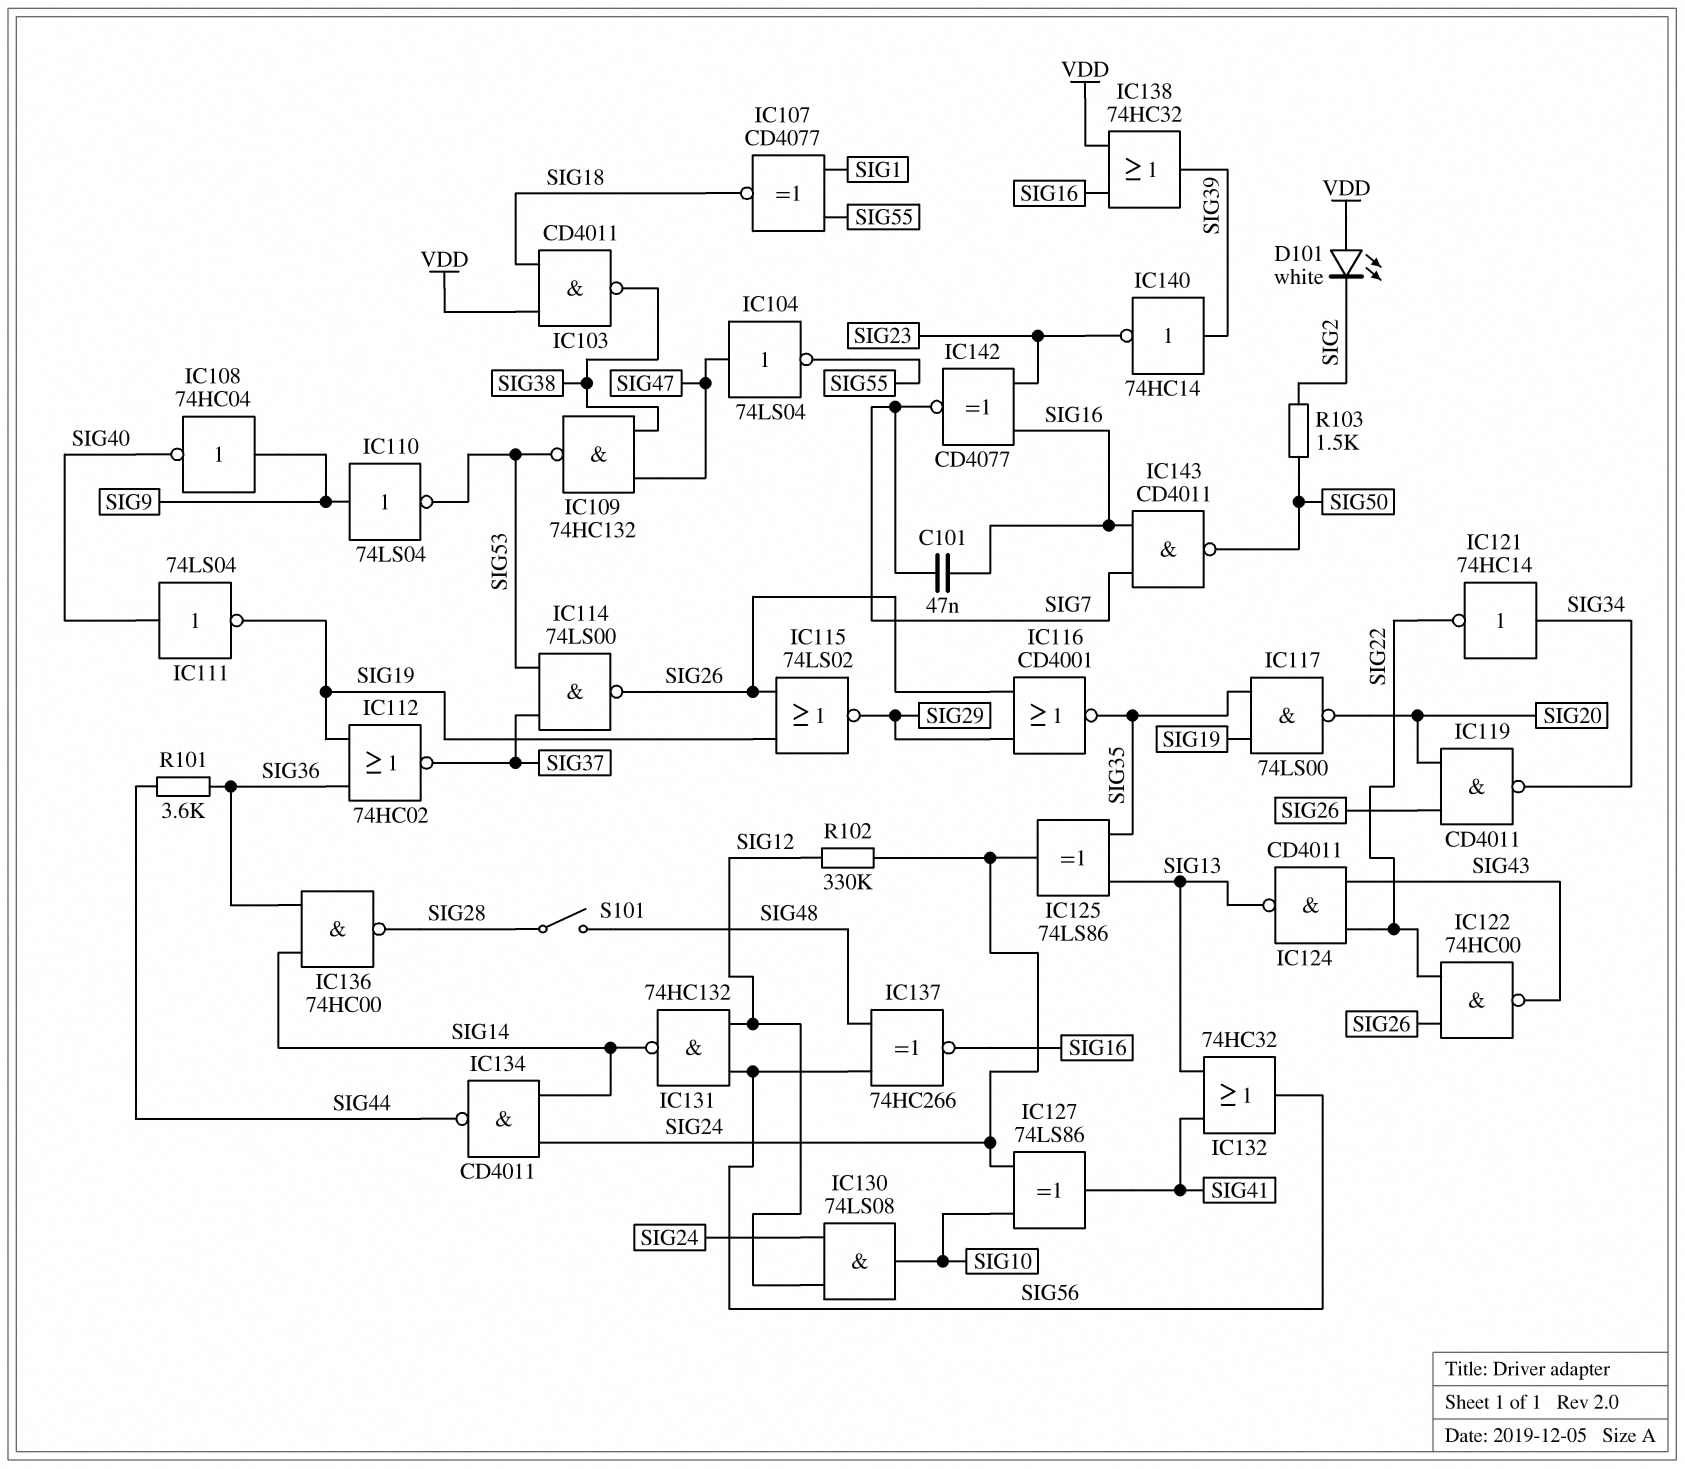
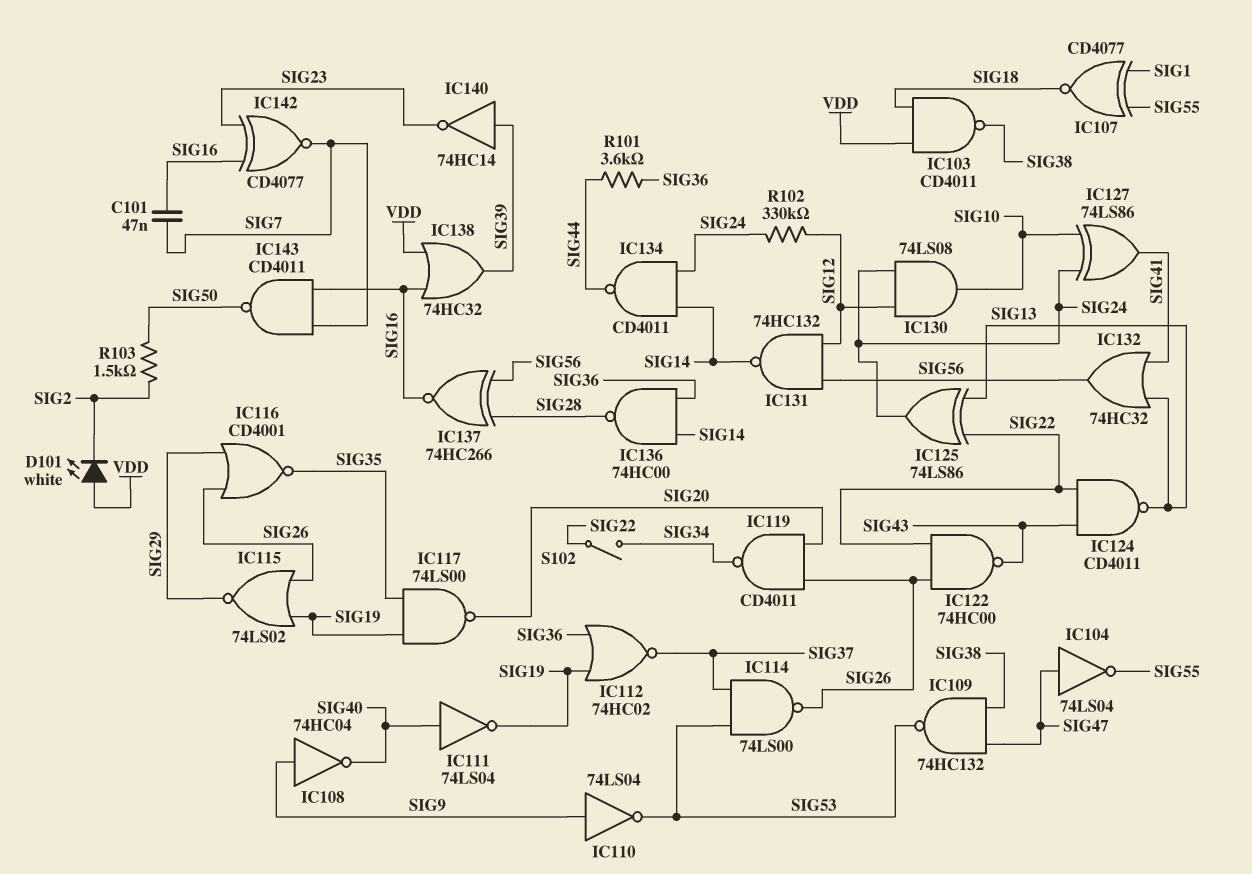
IC121: NOT 74HC14 (in SIG34, out SIG22) -> none
IC125: XOR 74LS86 (in SIG13, in SIG35, out SIG24) -> XOR 74LS86 (in SIG13, in SIG22, out SIG24)
IC137: XNOR 74HC266 (in SIG48, in SIG56, out SIG16) -> XNOR 74HC266 (in SIG28, in SIG56, out SIG16)
S101: switch (SIG28, SIG48) -> none
S102: none -> switch (SIG22, SIG34)

